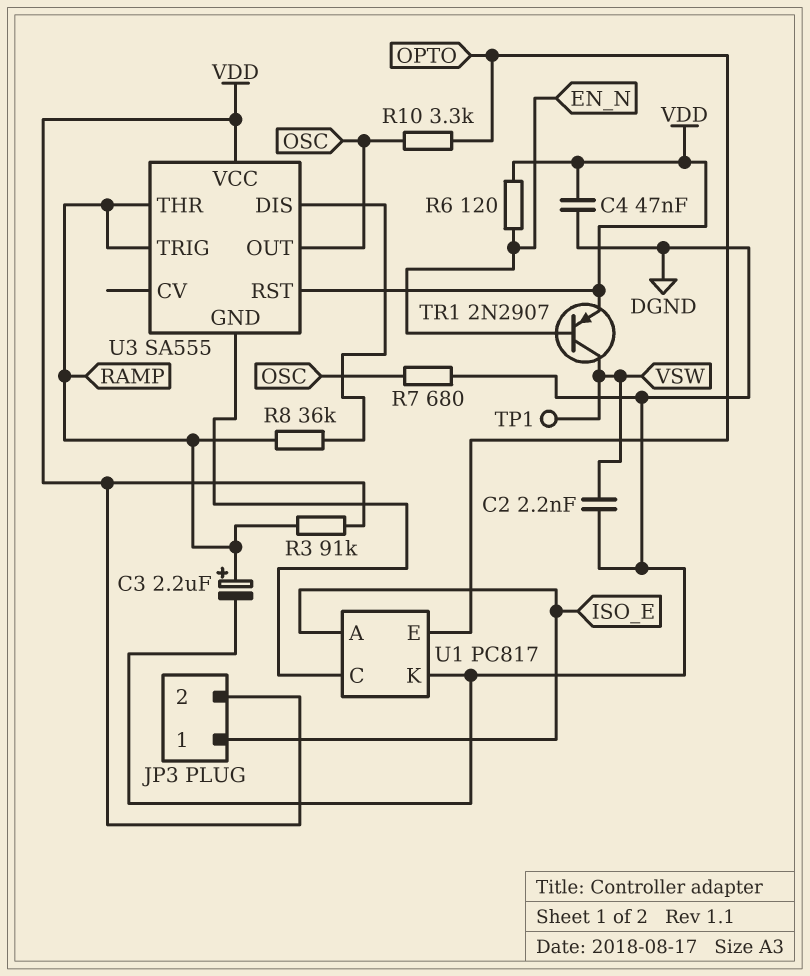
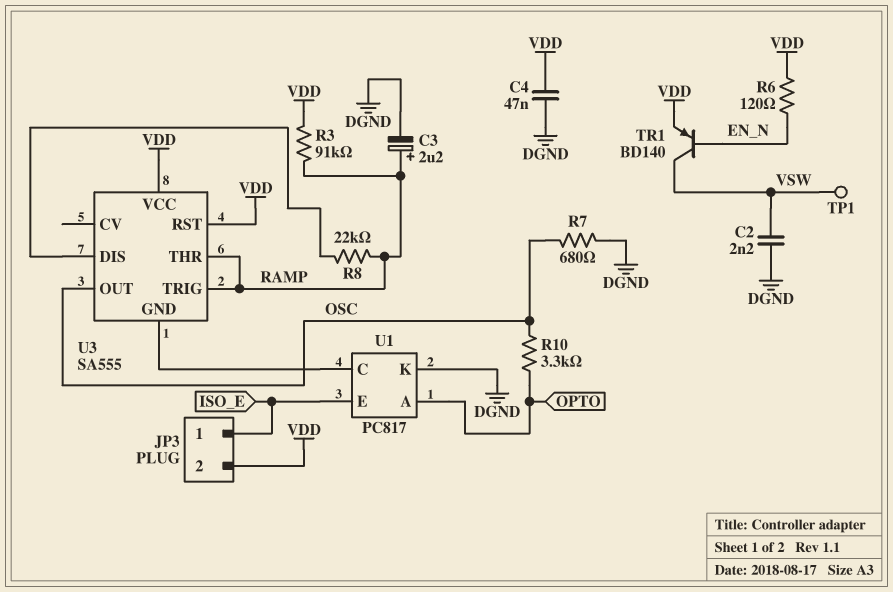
R8: 36k (RAMP, U3/DIS) -> 22k (RAMP, U3/DIS)
TR1: PNP 2N2907 (B EN_N, C VSW, E VDD) -> PNP BD140 (B EN_N, C VSW, E VDD)
U1 pin A: ISO_E -> OPTO
U1 pin E: OPTO -> ISO_E

